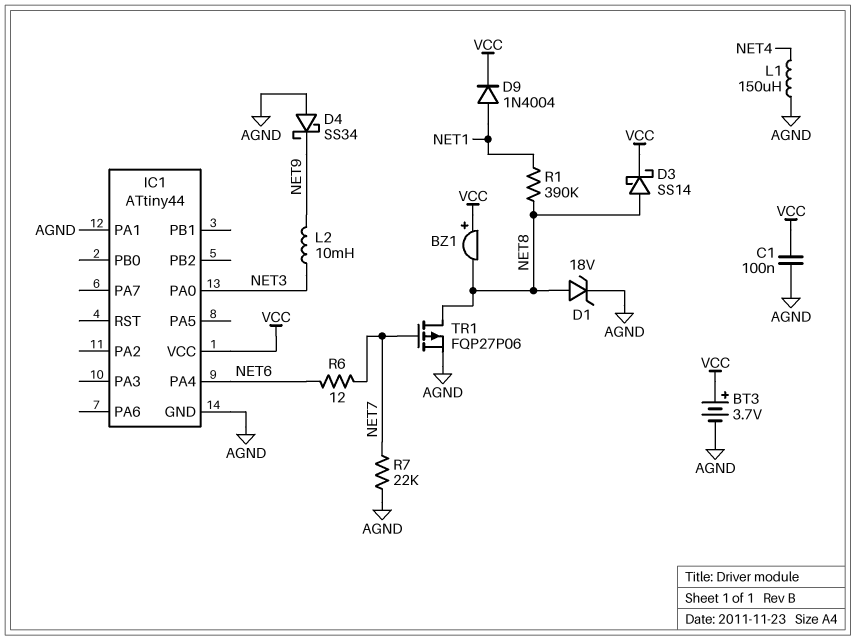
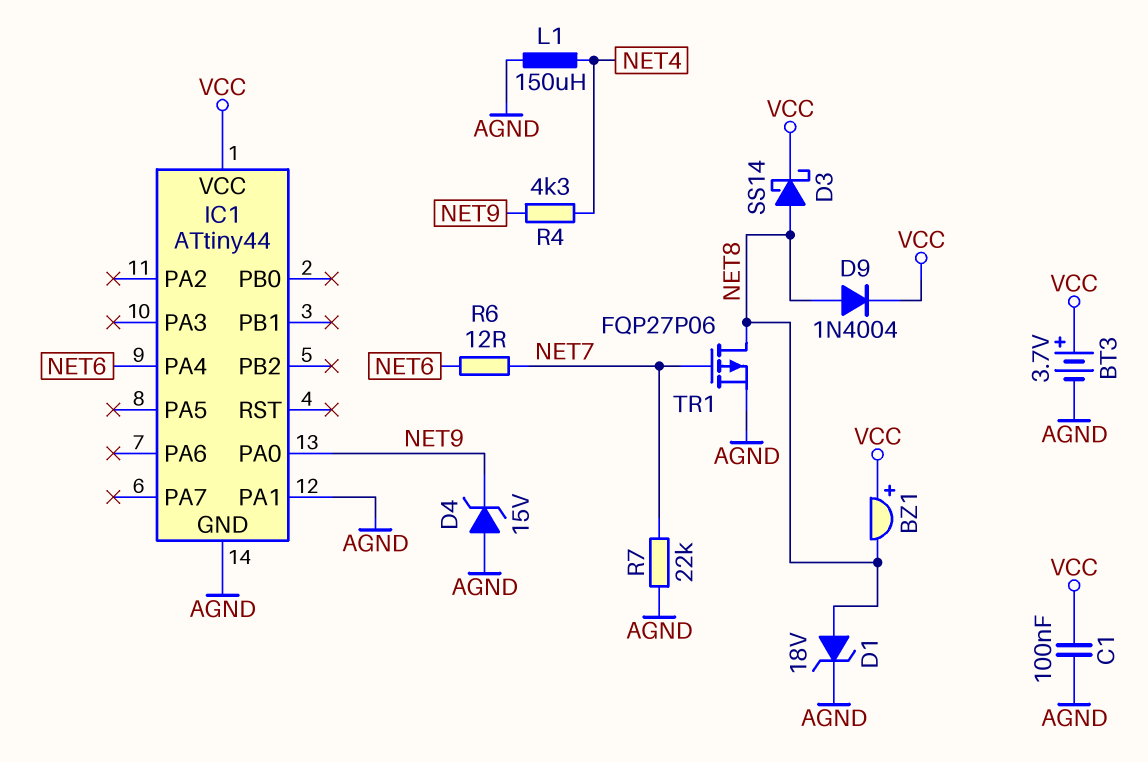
D4: schottky SS34 (A AGND, K NET9) -> zener 15V (A AGND, K NET9)
D9: diode 1N4004 (A NET1, K VCC) -> diode 1N4004 (A NET8, K VCC)
IC1 pin PA0: NET3 -> NET9
L2: 10mH (NET3, NET9) -> none
R1: 390k (NET1, NET8) -> none
R4: none -> 4.3k (NET4, NET9)

